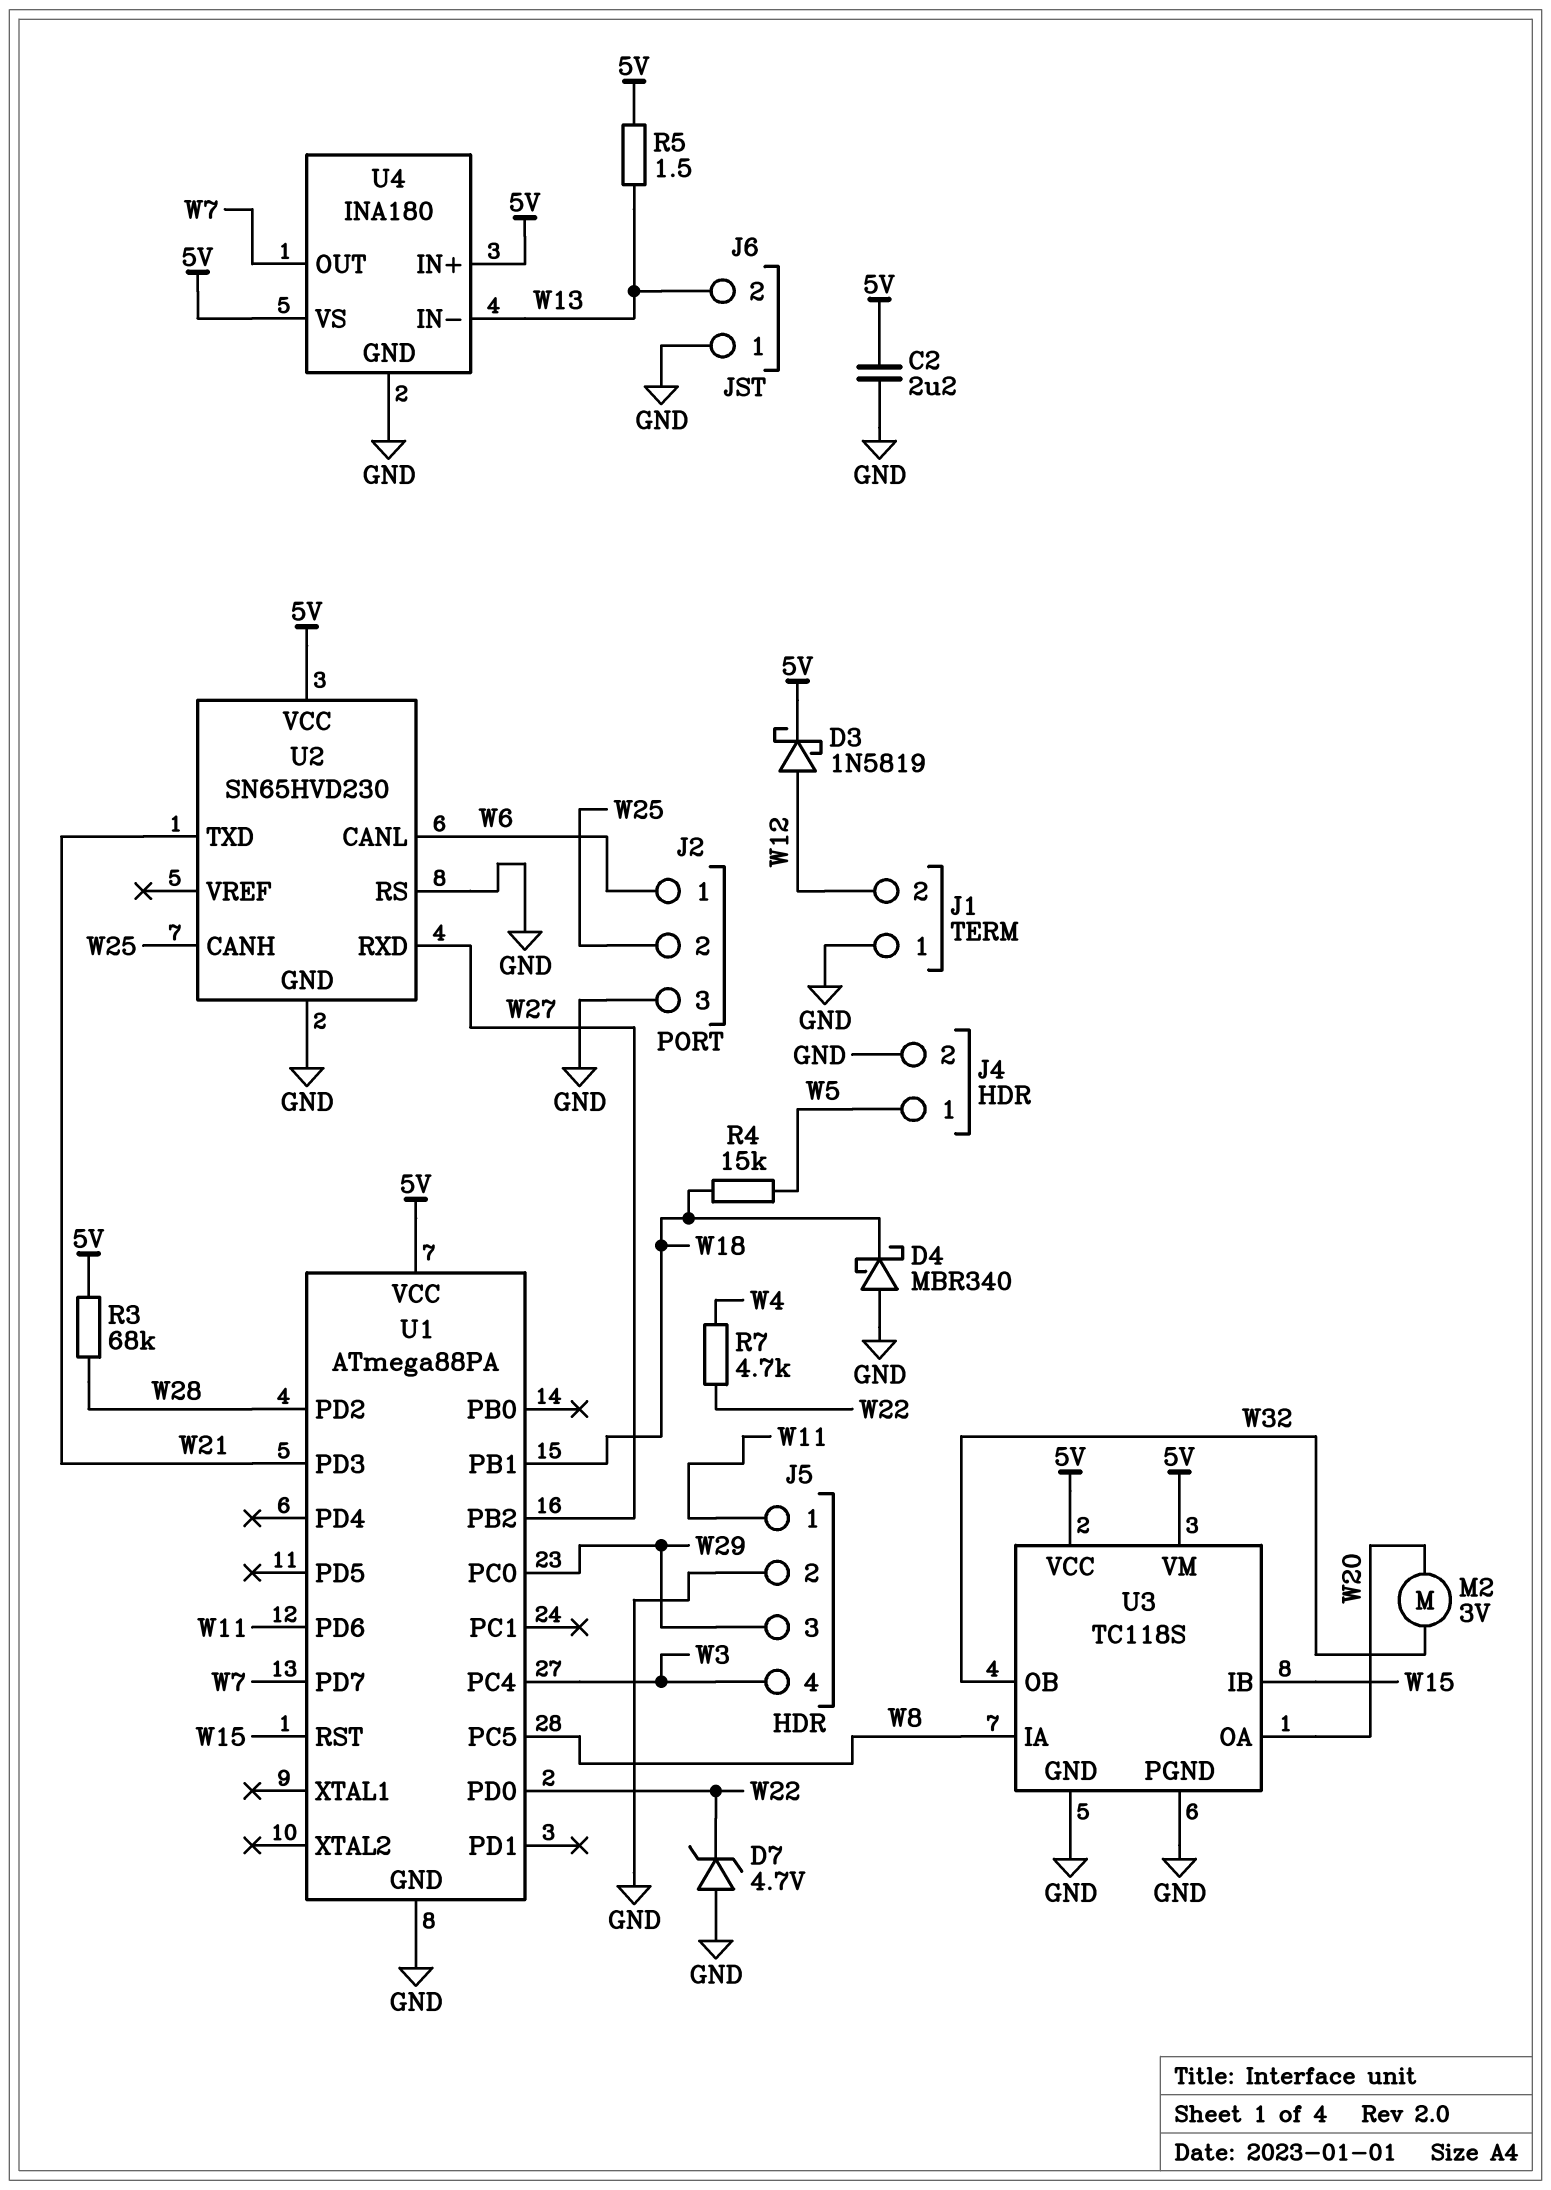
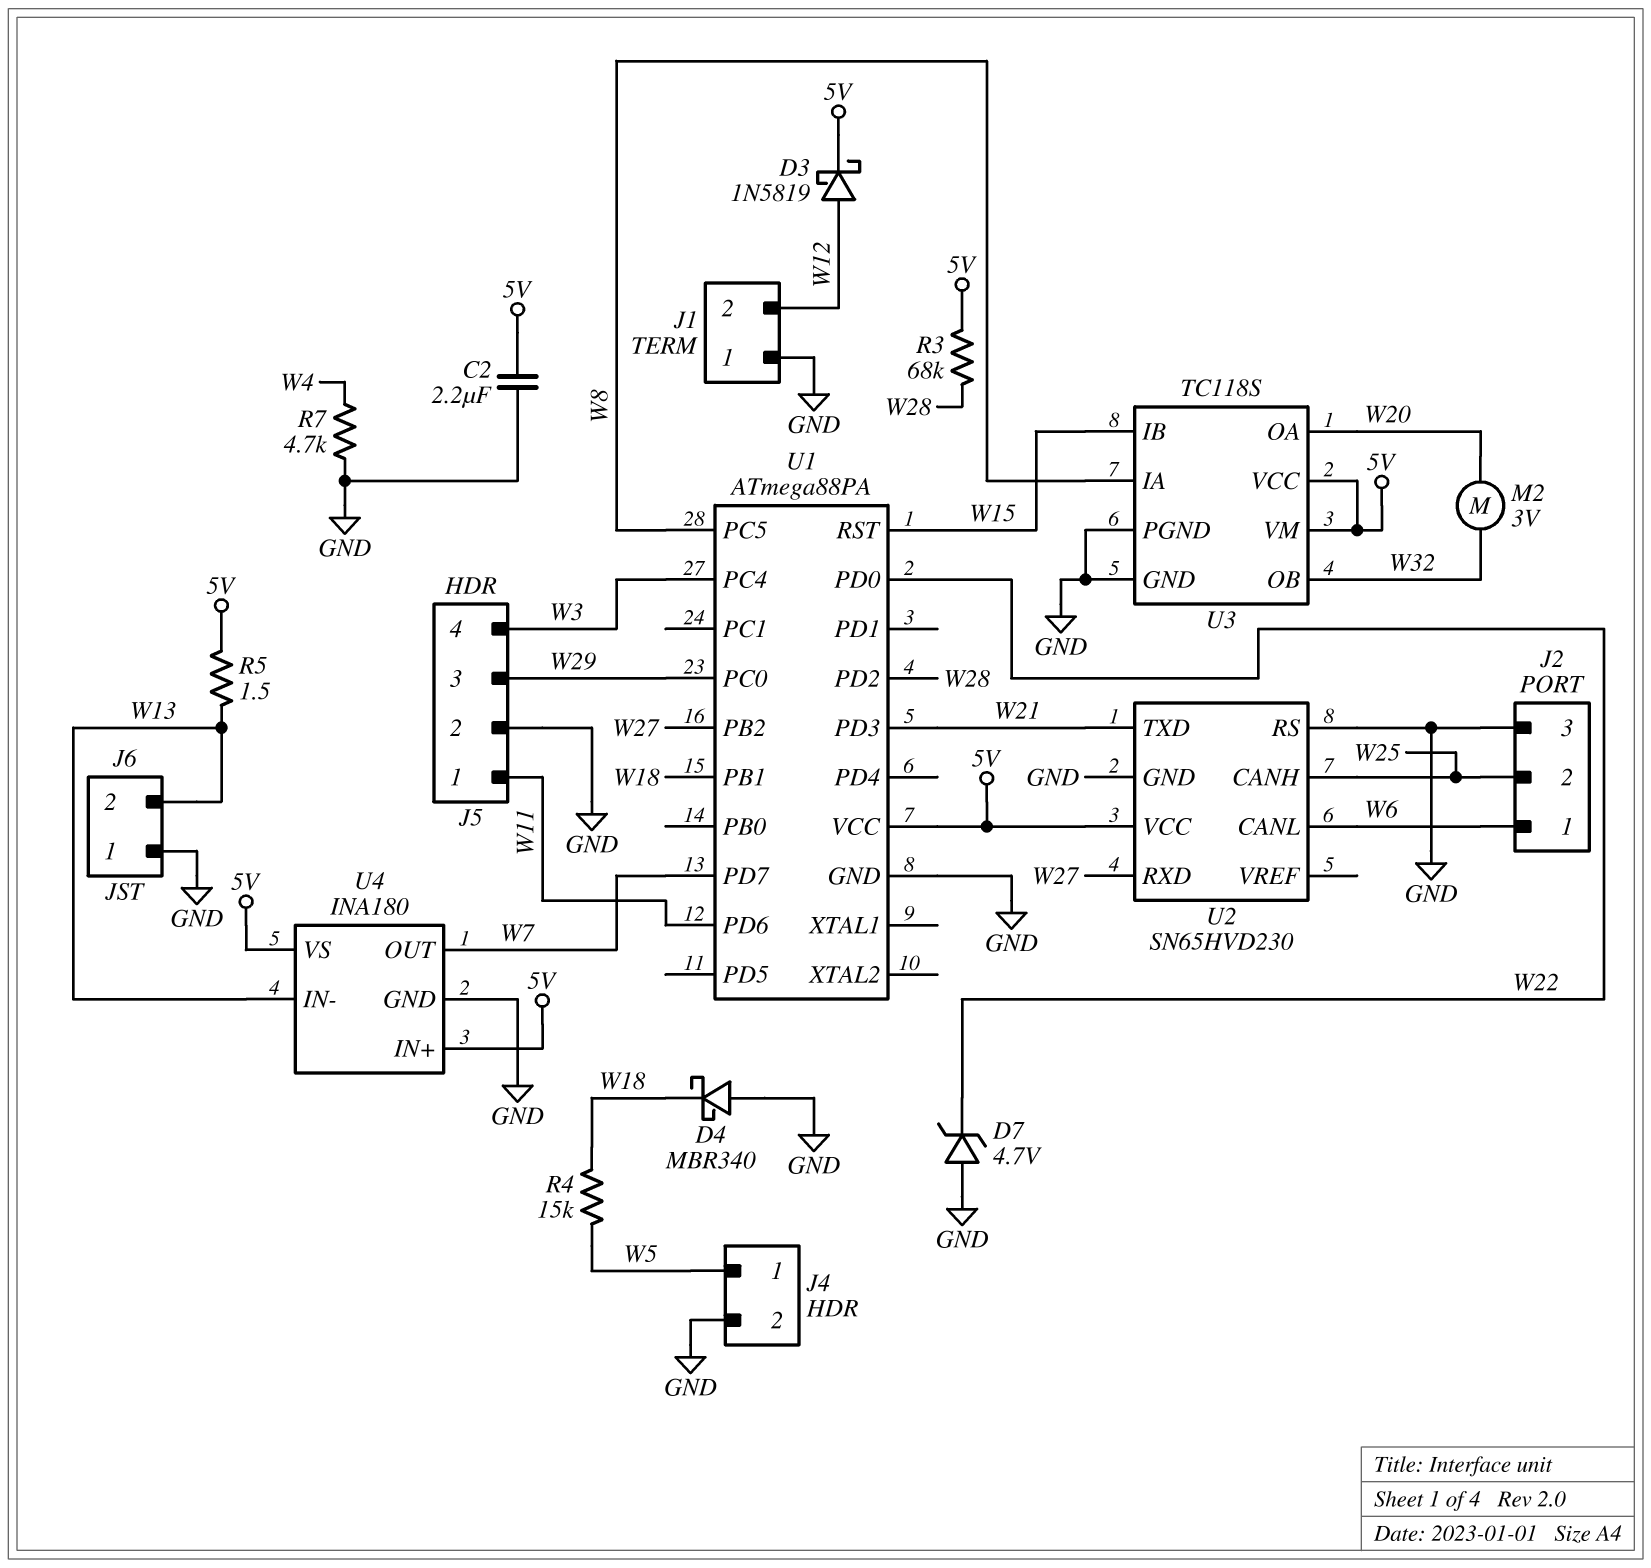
R7: 4.7k (W4, W22) -> 4.7k (GND, W4)

